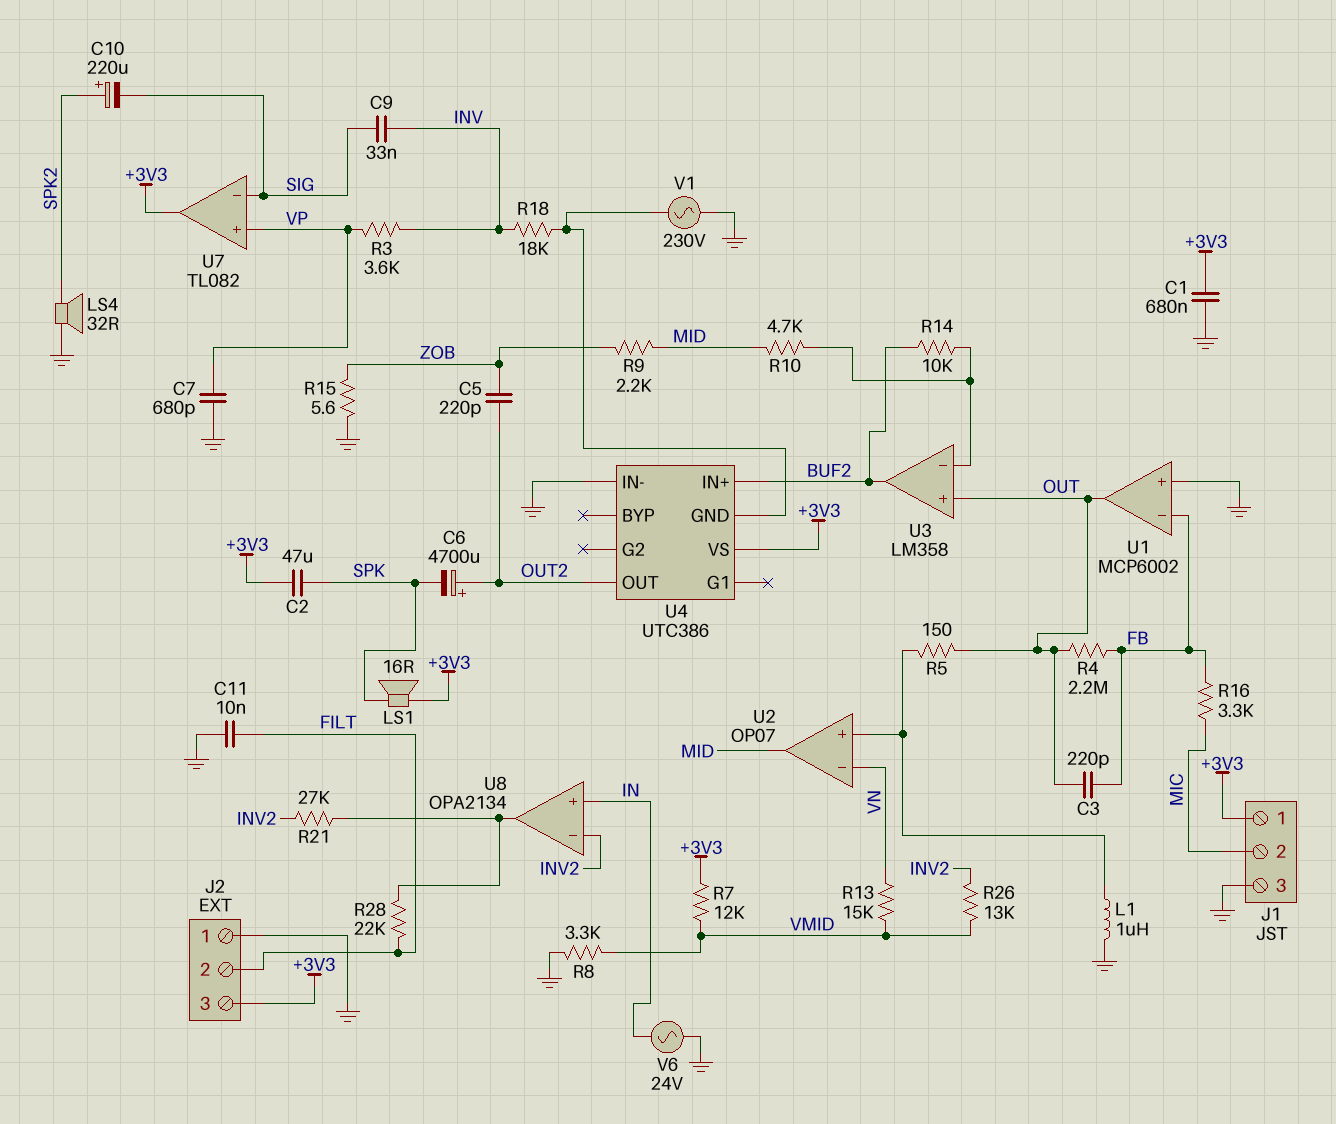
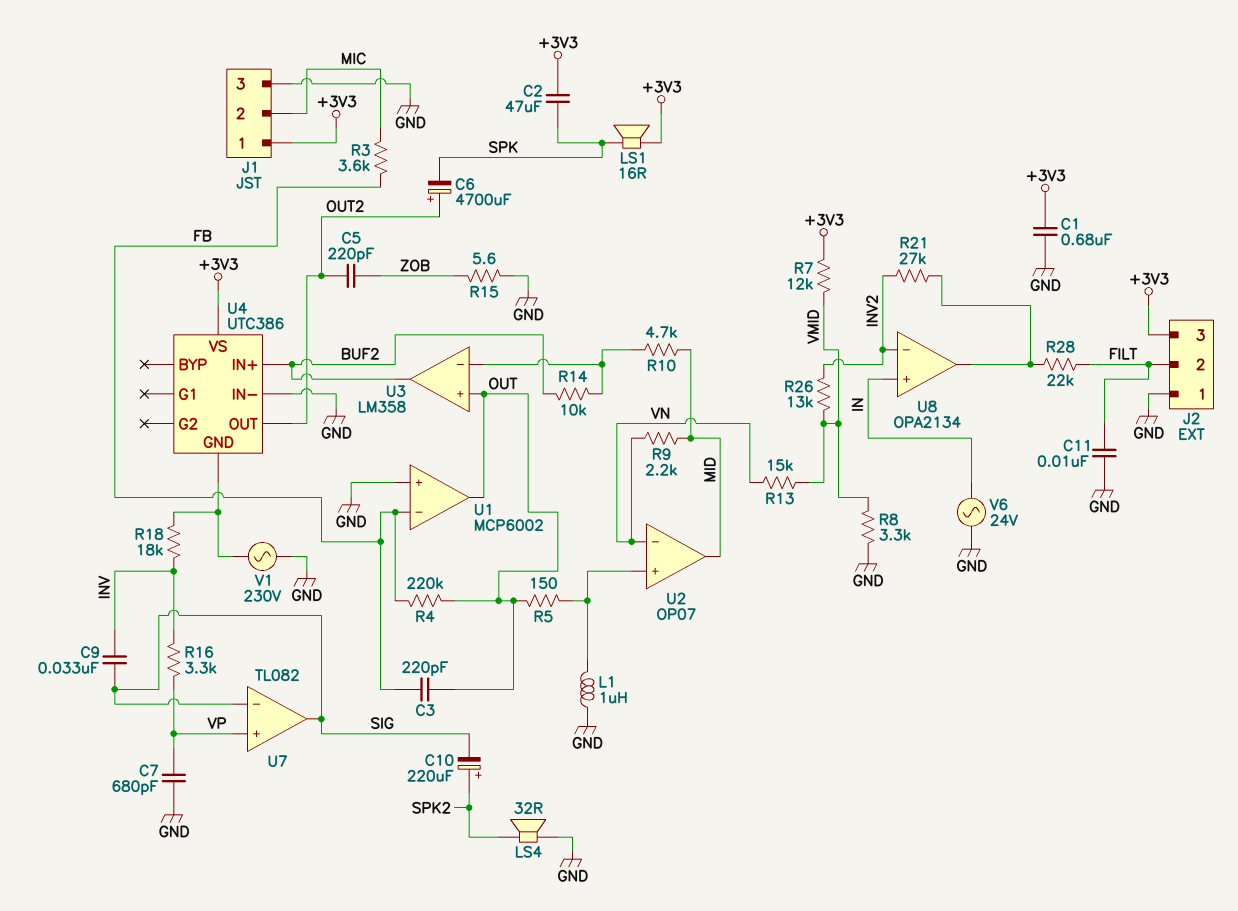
R3: 3.6k (INV, VP) -> 3.6k (FB, MIC)
R4: 2.2M (FB, OUT) -> 220k (FB, OUT)
R9: 2.2k (MID, ZOB) -> 2.2k (MID, VN)
R16: 3.3k (FB, MIC) -> 3.3k (INV, VP)
U7 pin out: +3V3 -> SIG

